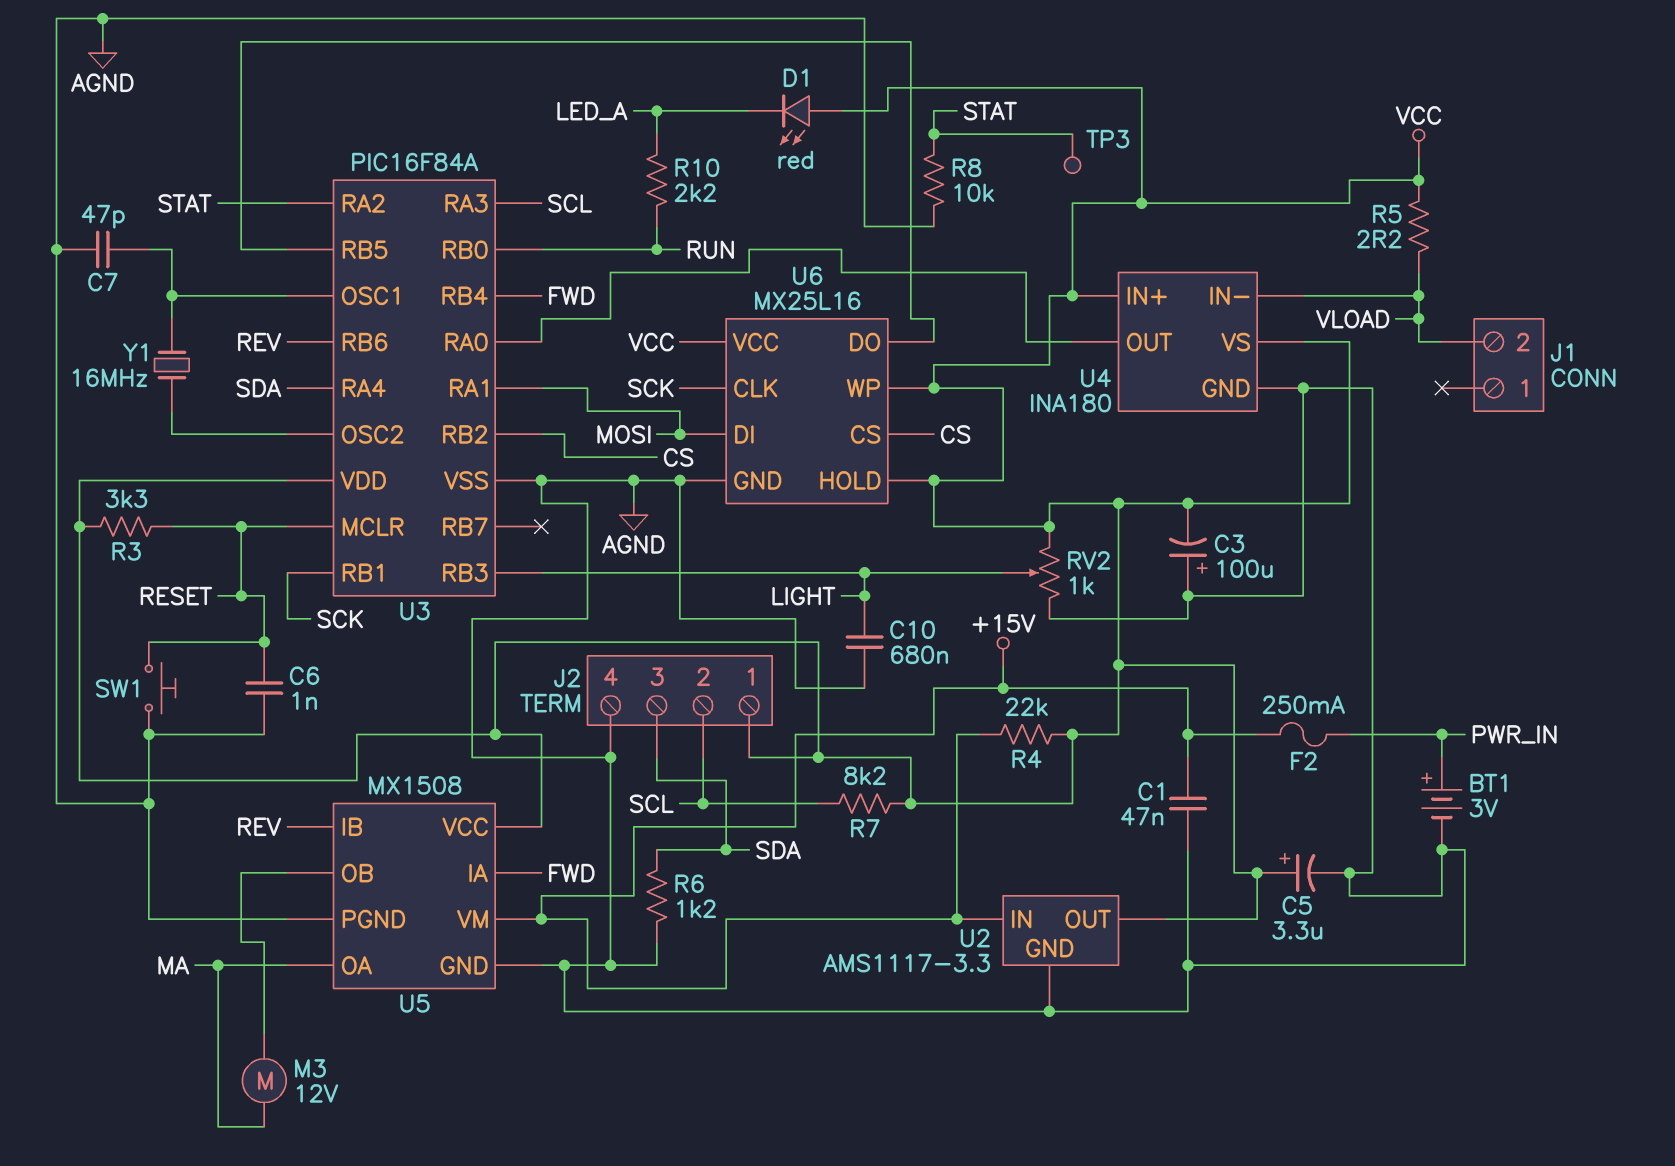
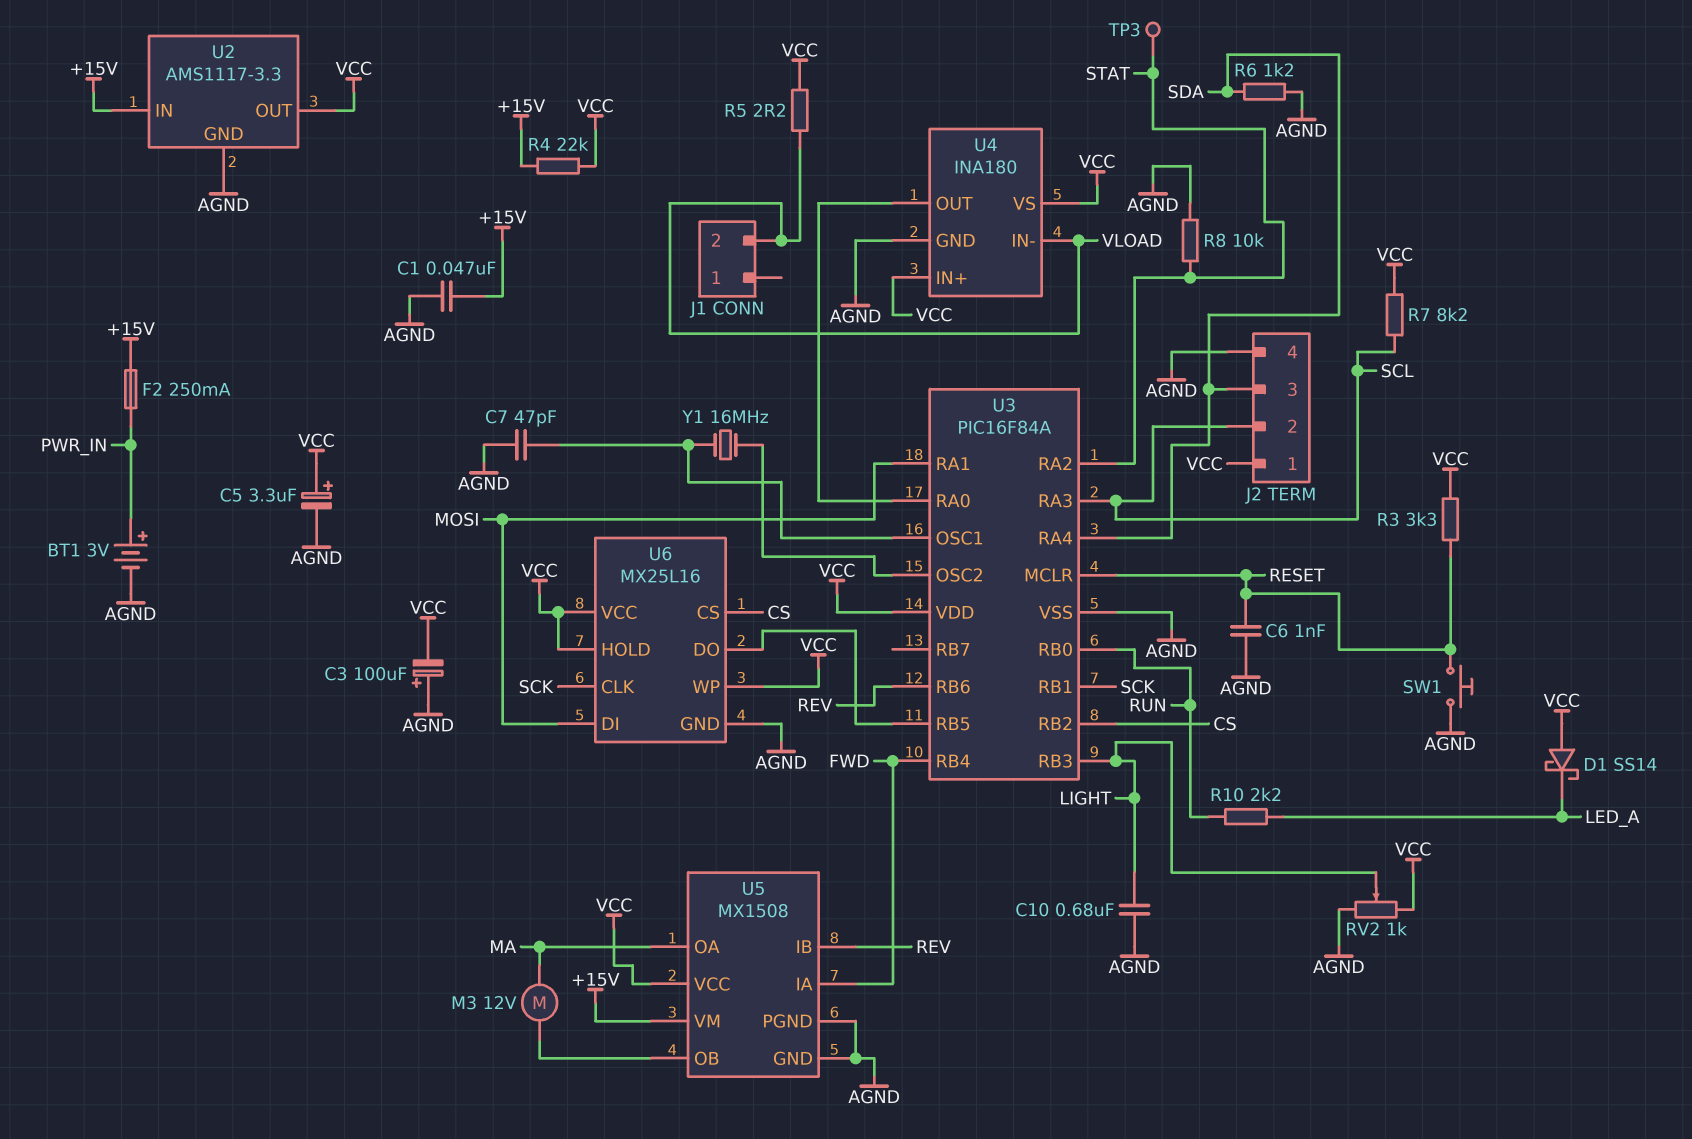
D1: LED red (A VCC, K LED_A) -> schottky SS14 (A VCC, K LED_A)

